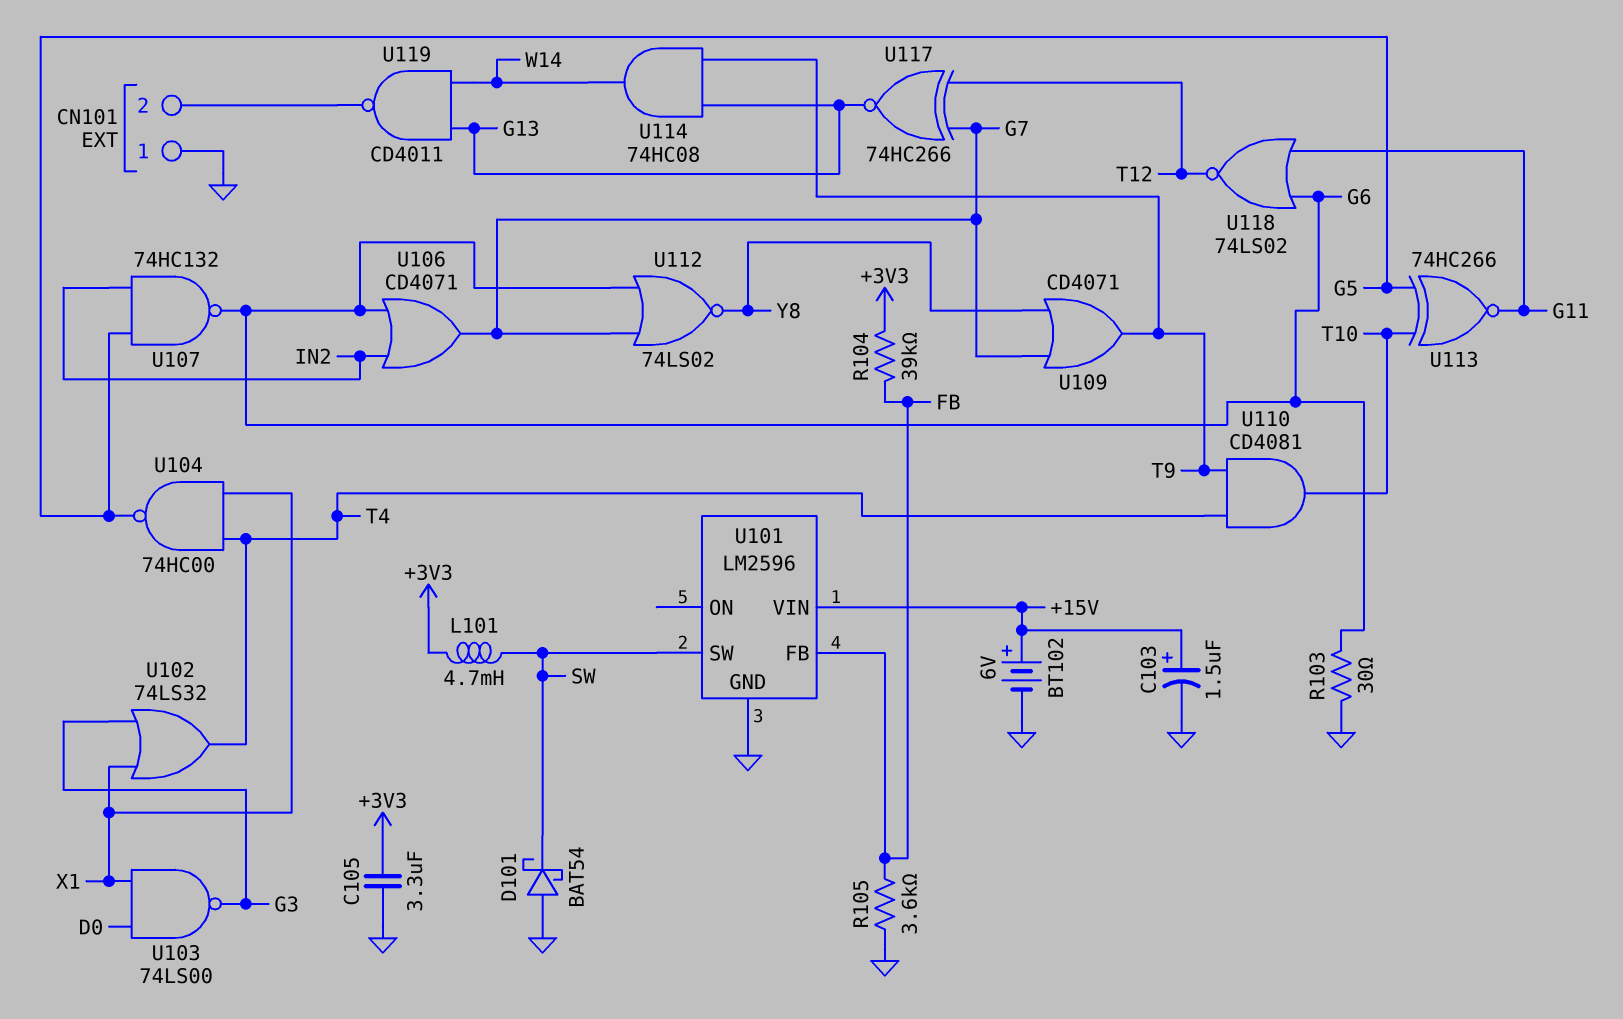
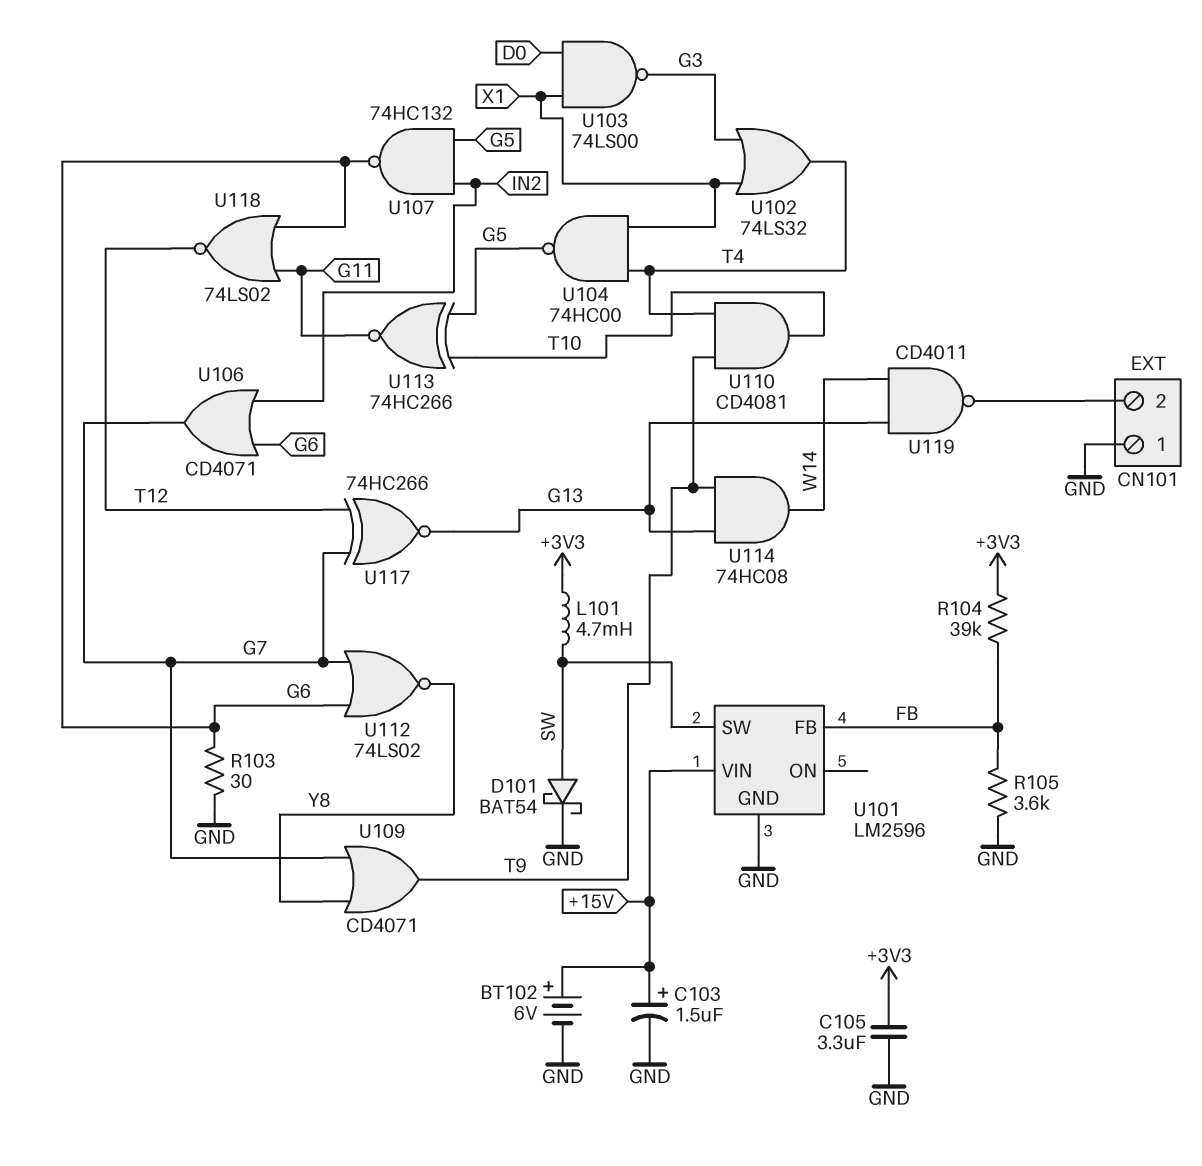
D101: schottky BAT54 (A GND, K SW) -> schottky BAT54 (A SW, K GND)

